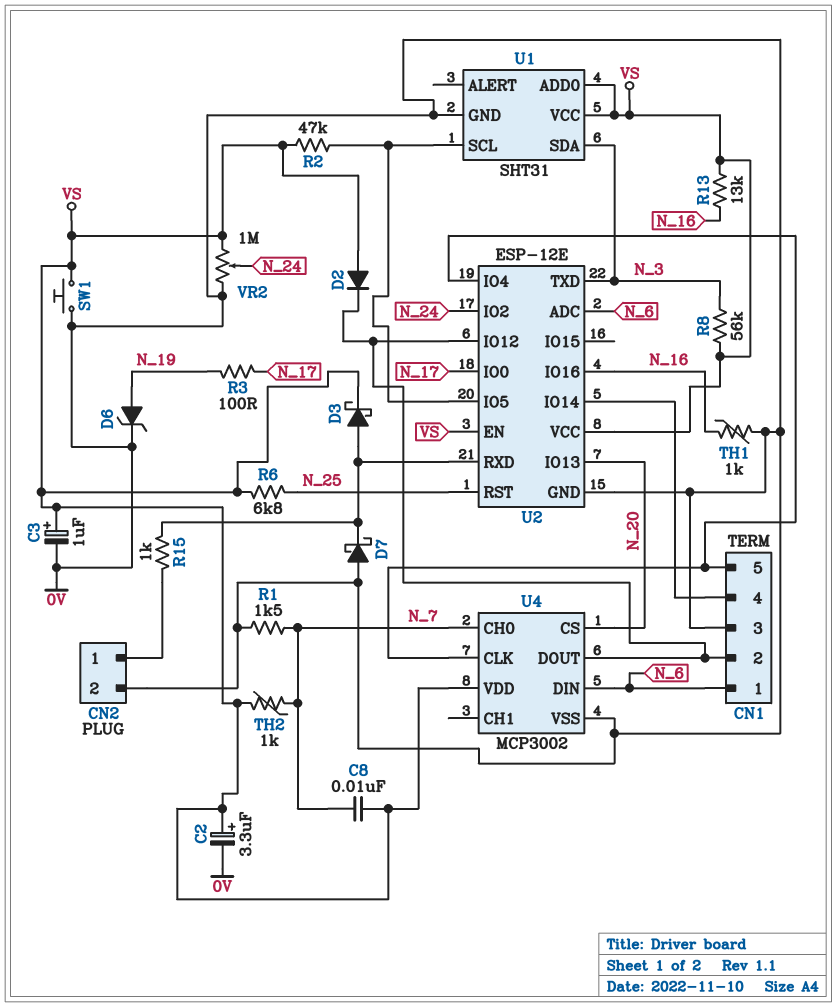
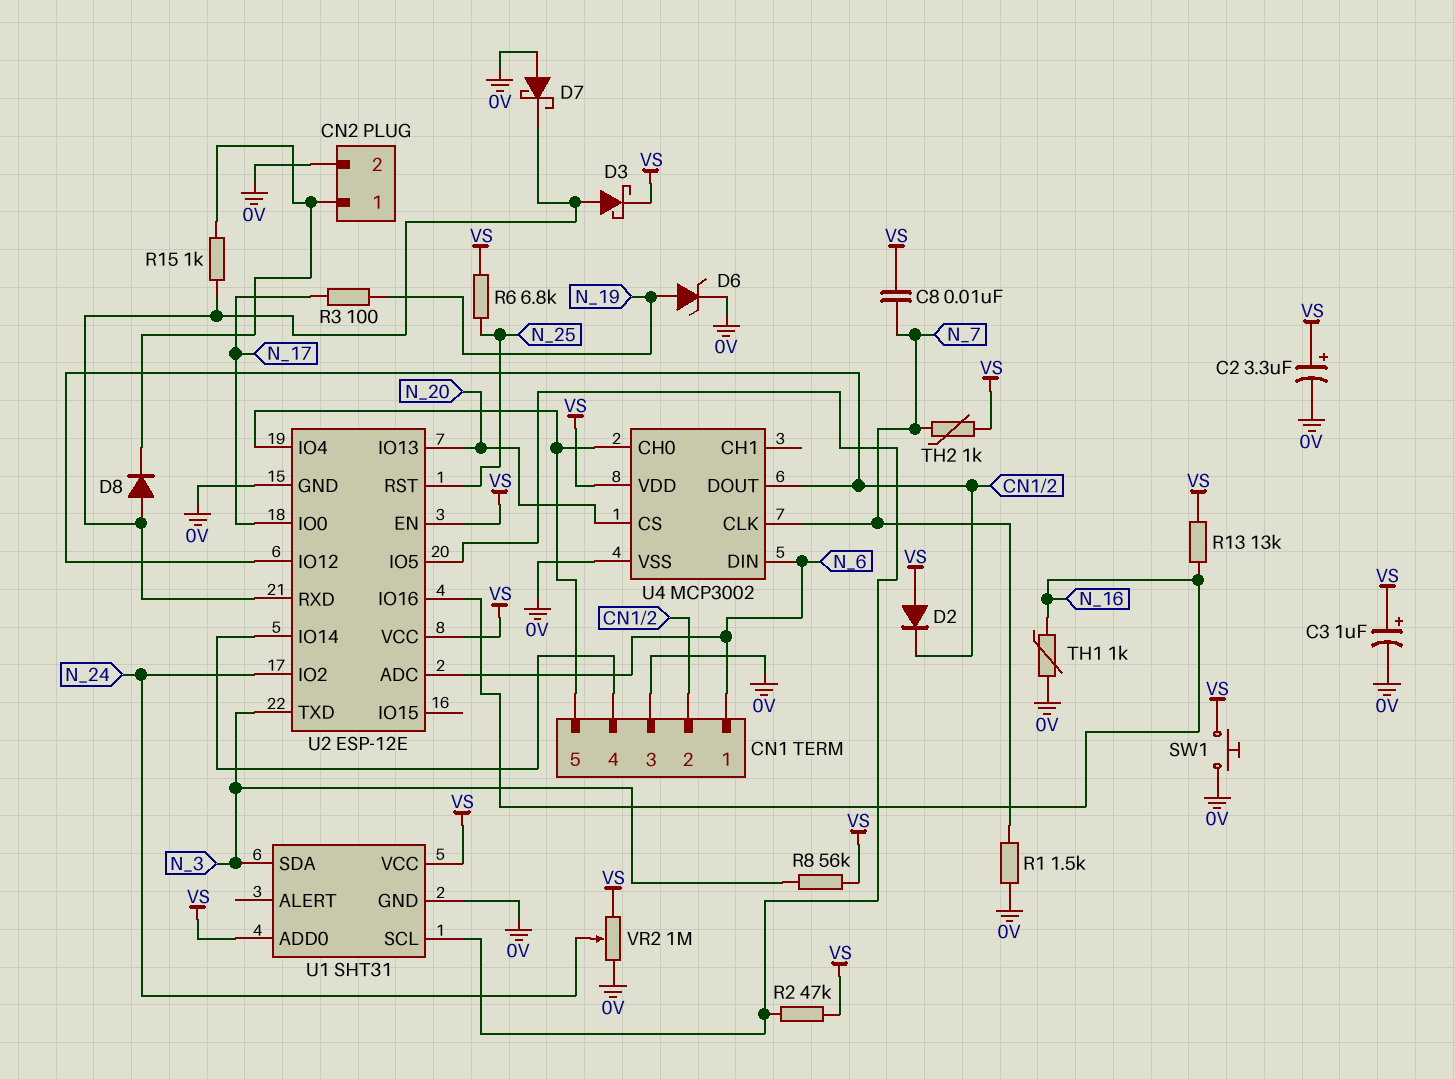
D8: none -> diode (A U2/RXD, K CN2/1)
U4 pin CH0: N_7 -> CN1/5
U4 pin CLK: CN1/5 -> N_7

